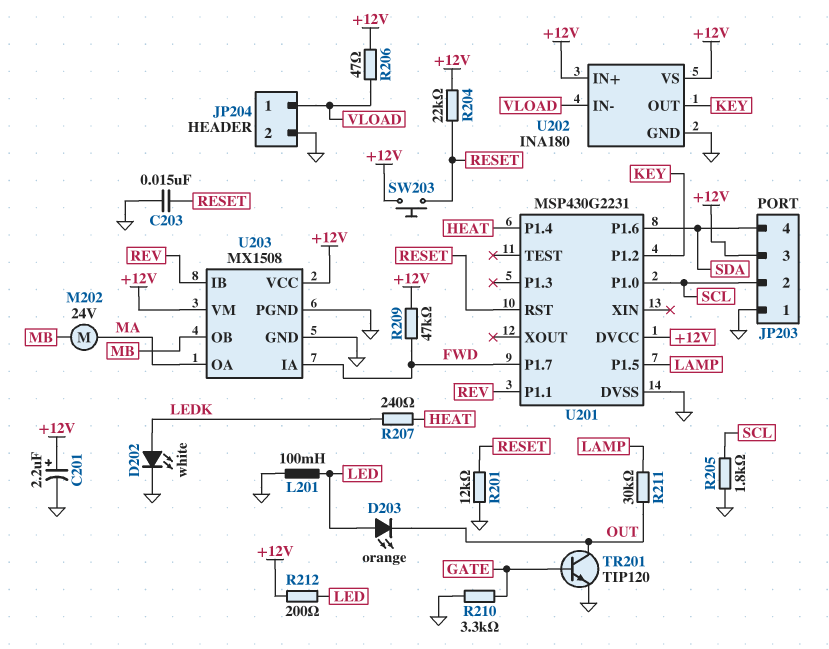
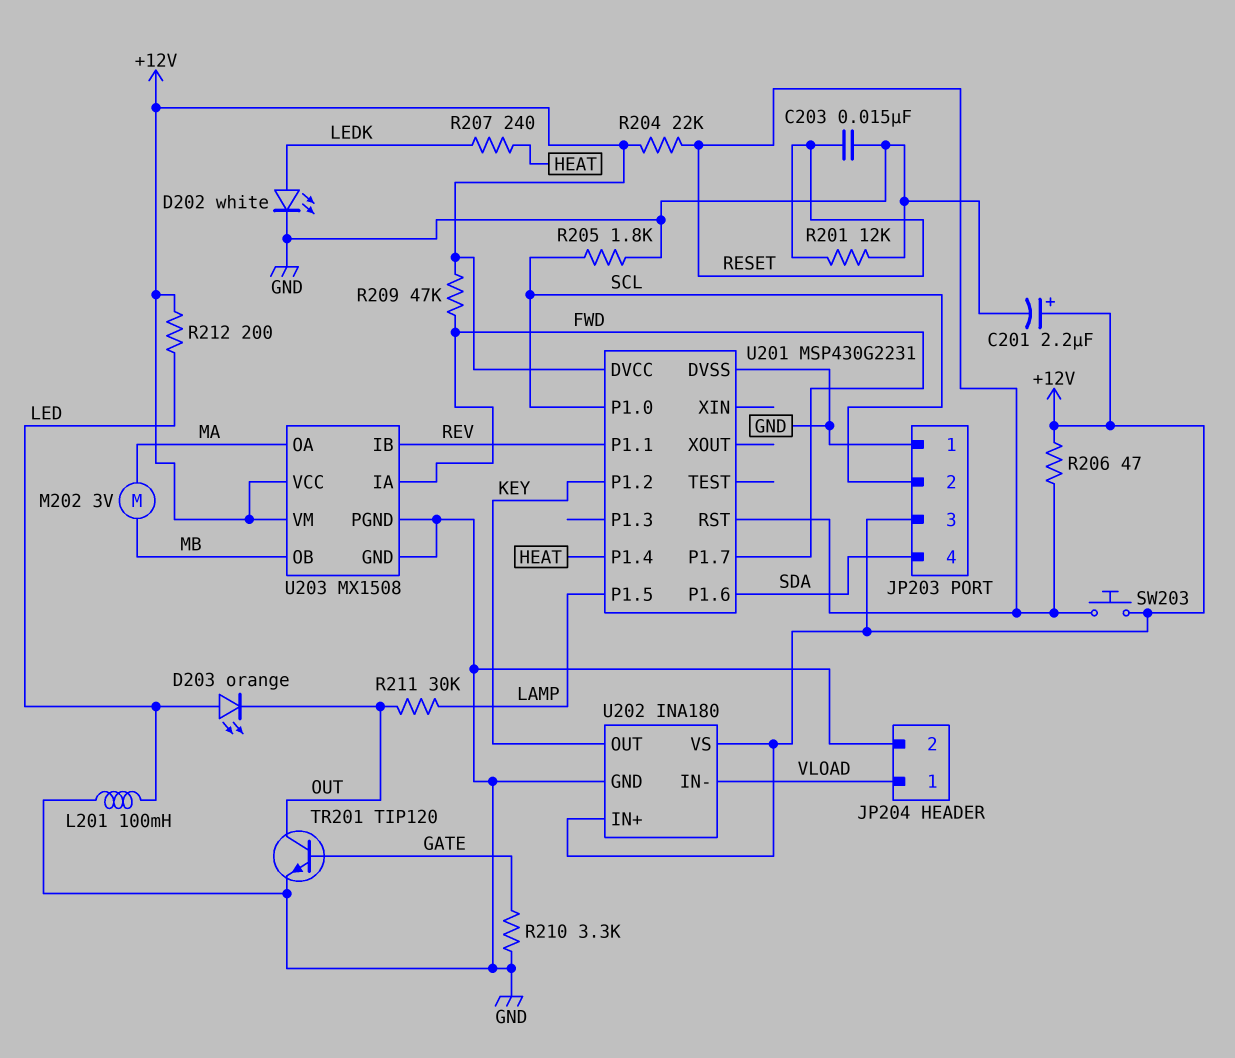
M202: motor 24V (MA, MB) -> motor 3V (MA, MB)
R206: 47 (+12V, VLOAD) -> 47 (+12V, RESET)

